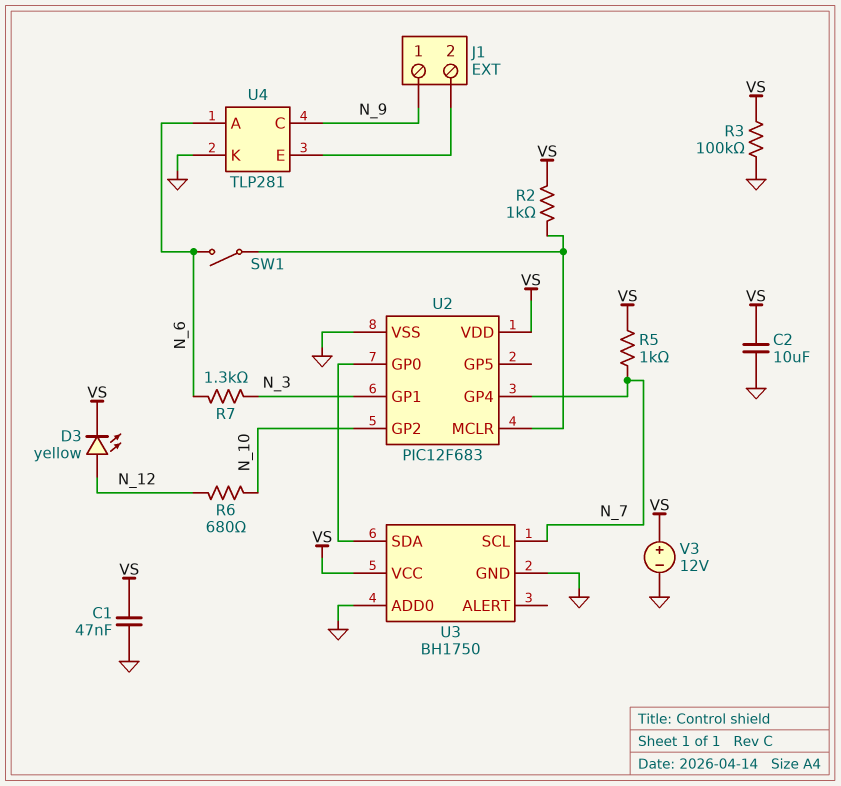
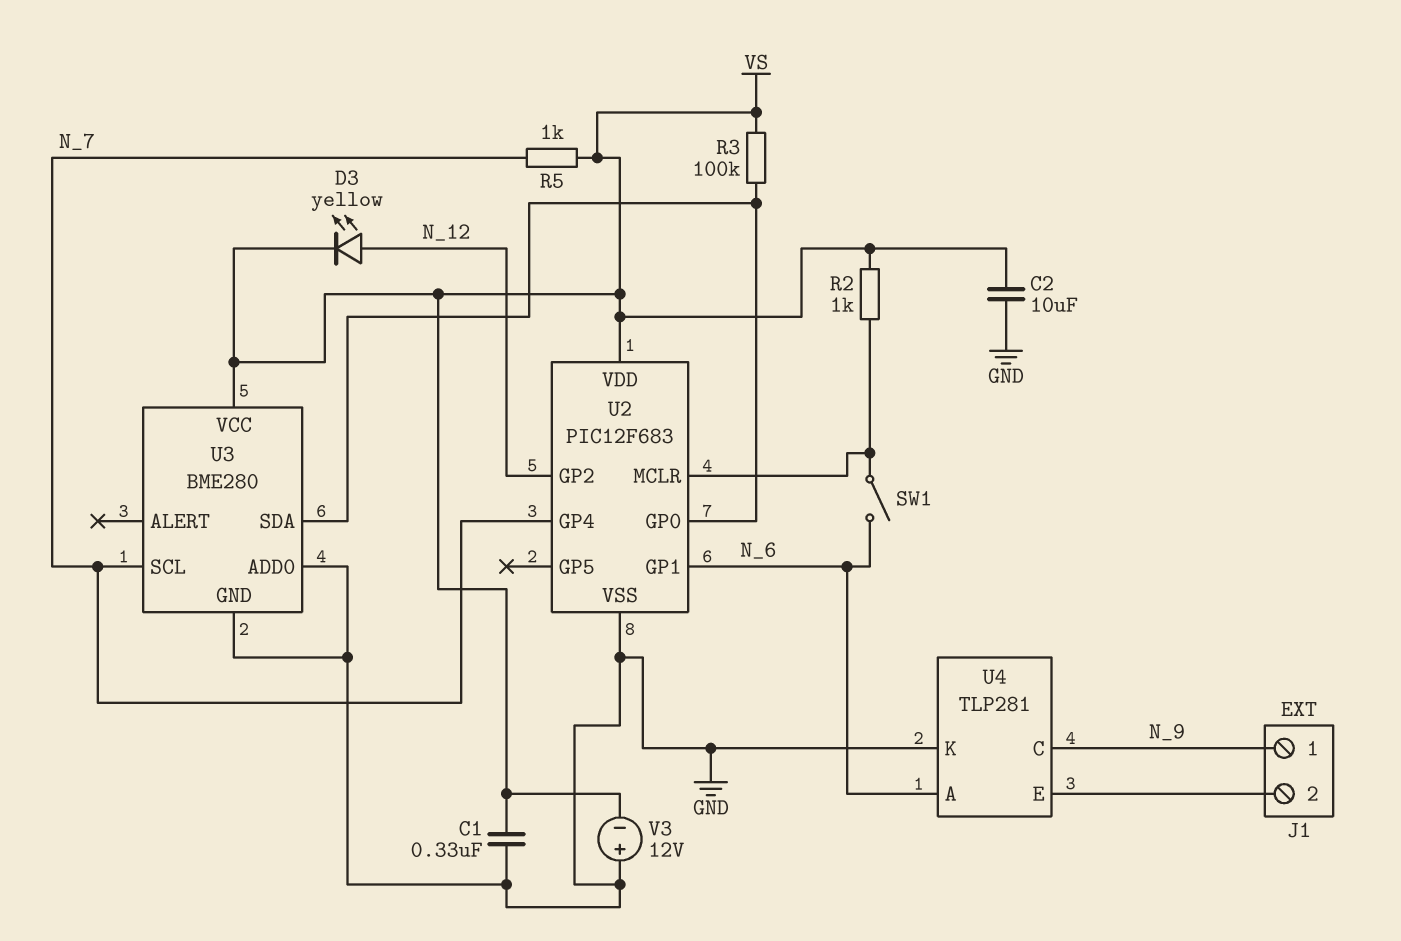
C1: 47nF (GND, VS) -> 330nF (GND, VS)
R3: 100k (GND, VS) -> 100k (U2/GP0, VS)
R6: 680 (N_10, N_12) -> none
R7: 1.3k (N_3, N_6) -> none
U2 pin GP1: N_3 -> N_6
U2 pin GP2: N_10 -> N_12
U3: BH1750 -> BME280
V3: 12V (plus VS, minus GND) -> 12V (plus GND, minus VS)

